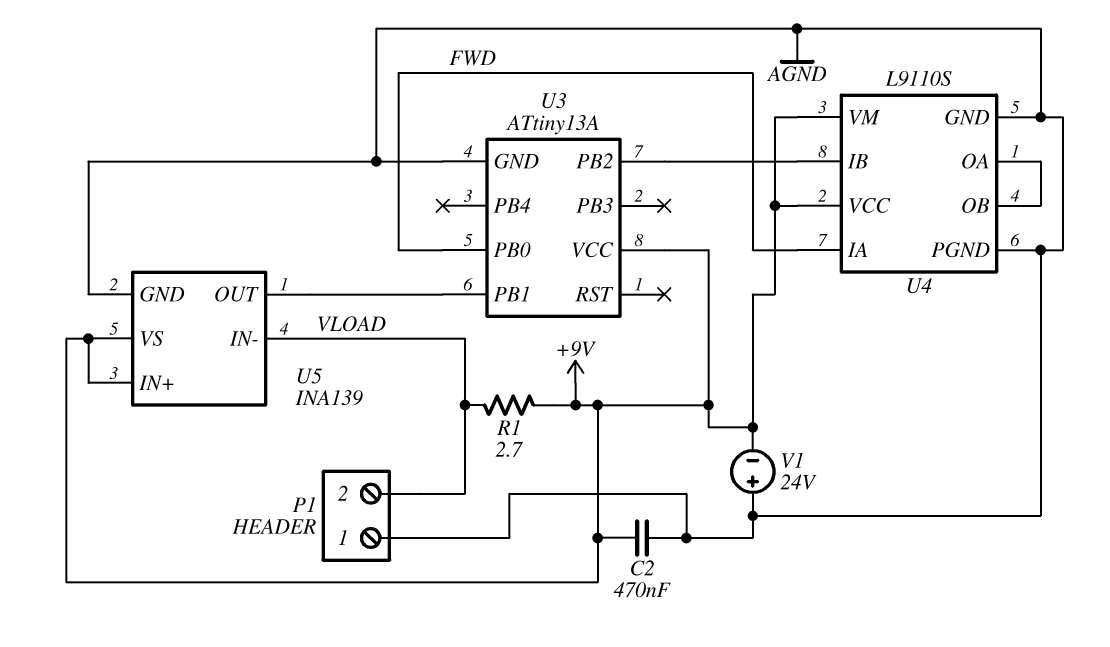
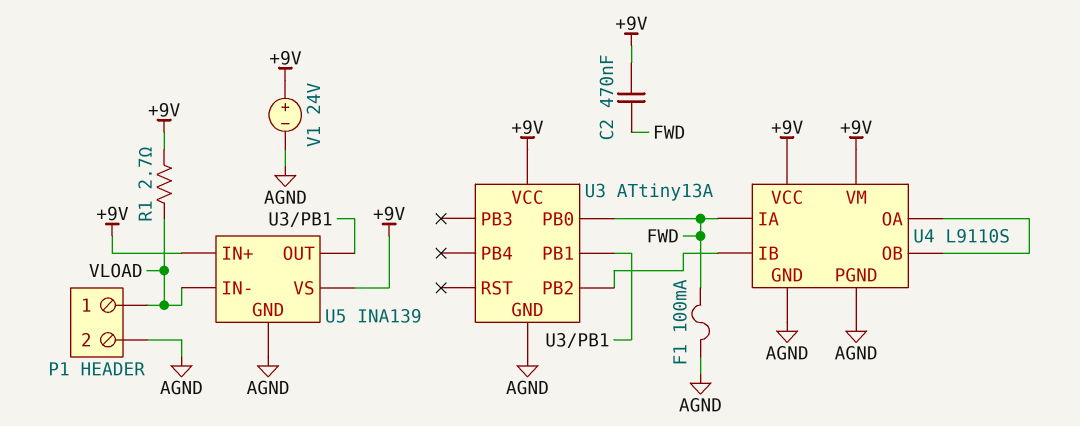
C2: 470nF (+9V, AGND) -> 470nF (+9V, FWD)
F1: none -> 100mA (AGND, FWD)
P1 pin 1: AGND -> VLOAD
P1 pin 2: VLOAD -> AGND
V1: 24V (plus AGND, minus +9V) -> 24V (plus +9V, minus AGND)

